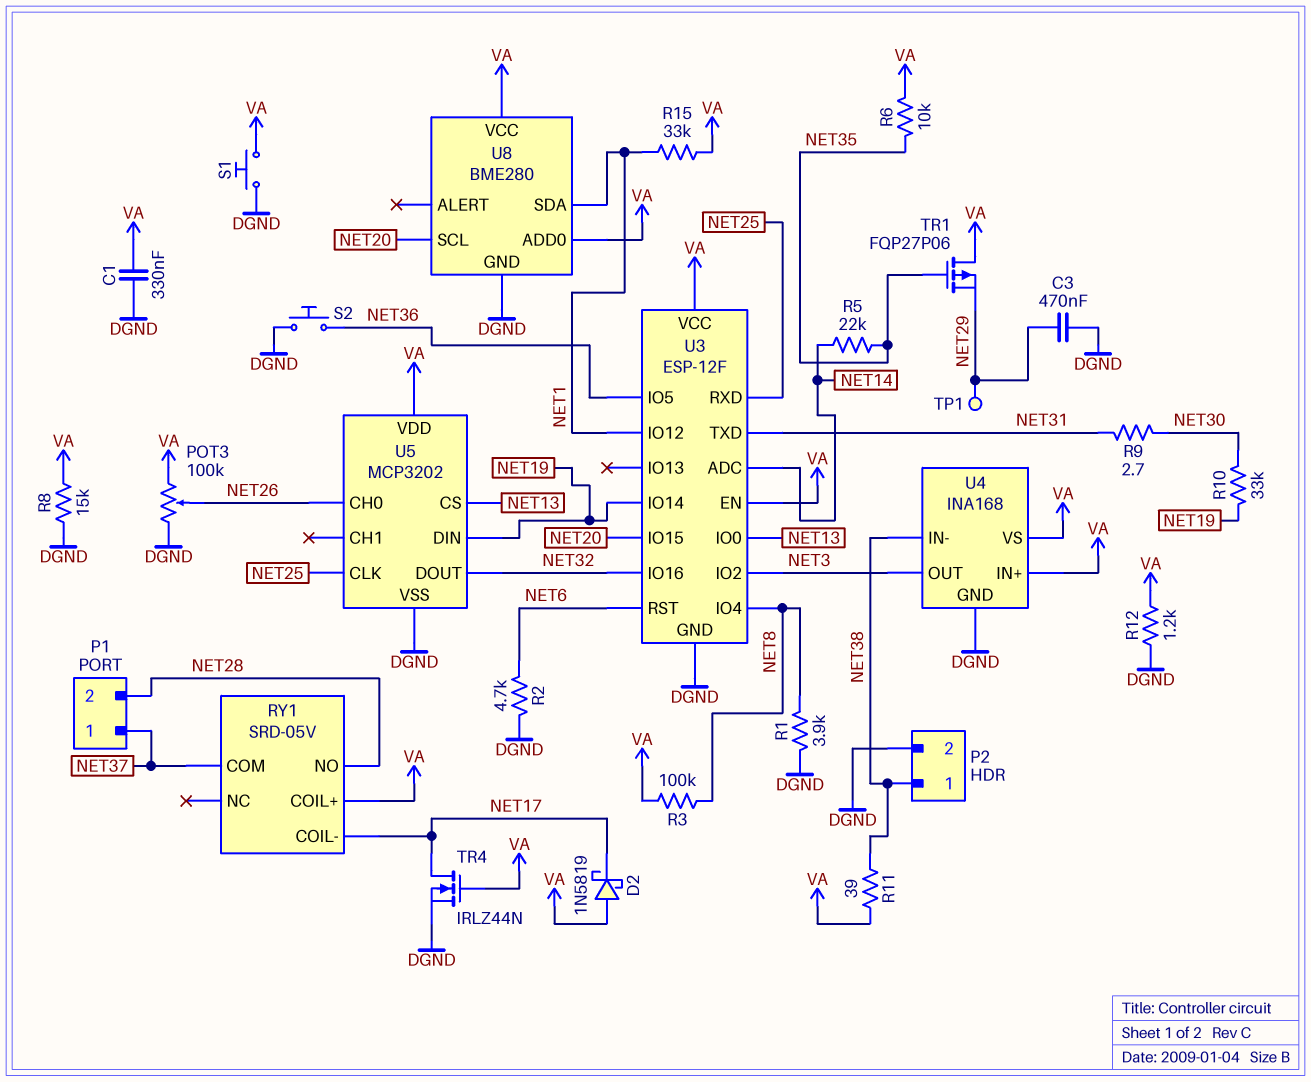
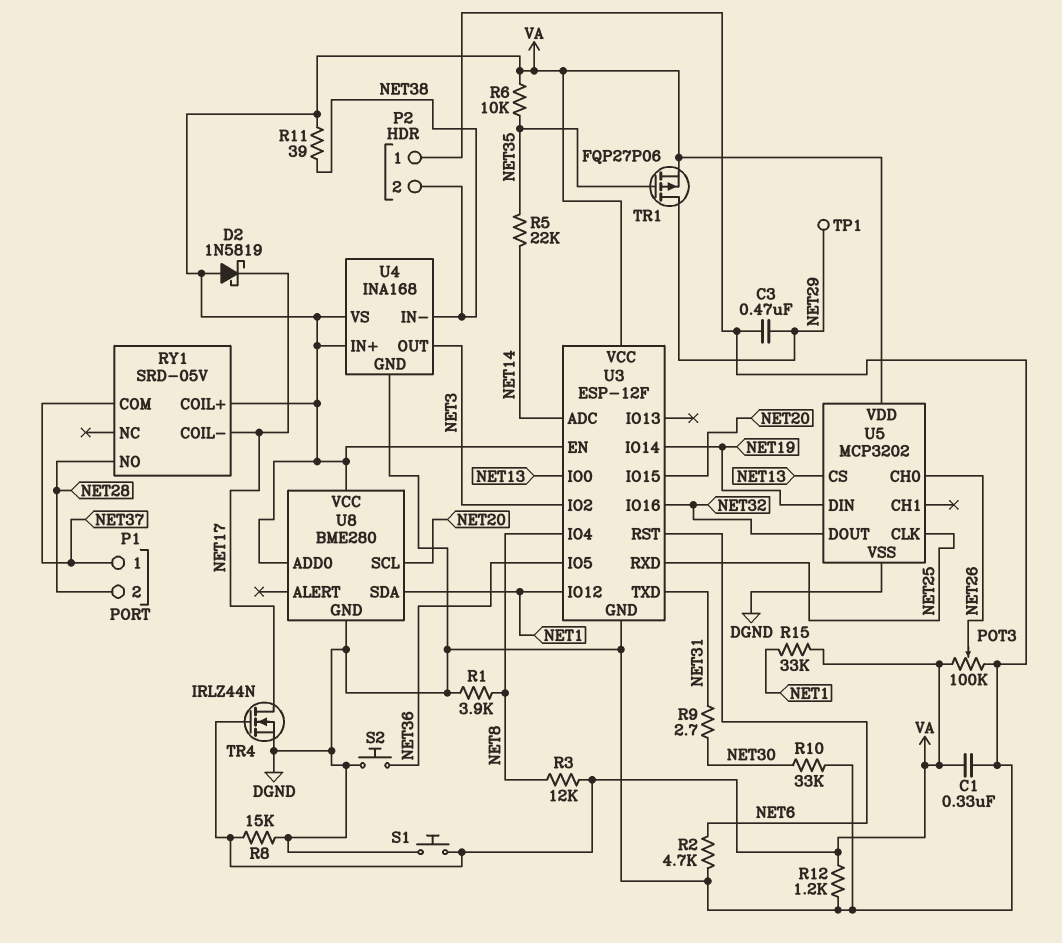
P2 pin 1: NET38 -> DGND
P2 pin 2: DGND -> NET38
R3: 100k (NET8, VA) -> 12k (NET8, VA)
R10: 33k (NET19, NET30) -> 33k (DGND, NET30)
TR1: PMOS FQP27P06 (G NET35, D VA, S NET29) -> PMOS FQP27P06 (G NET35, D NET29, S VA)

